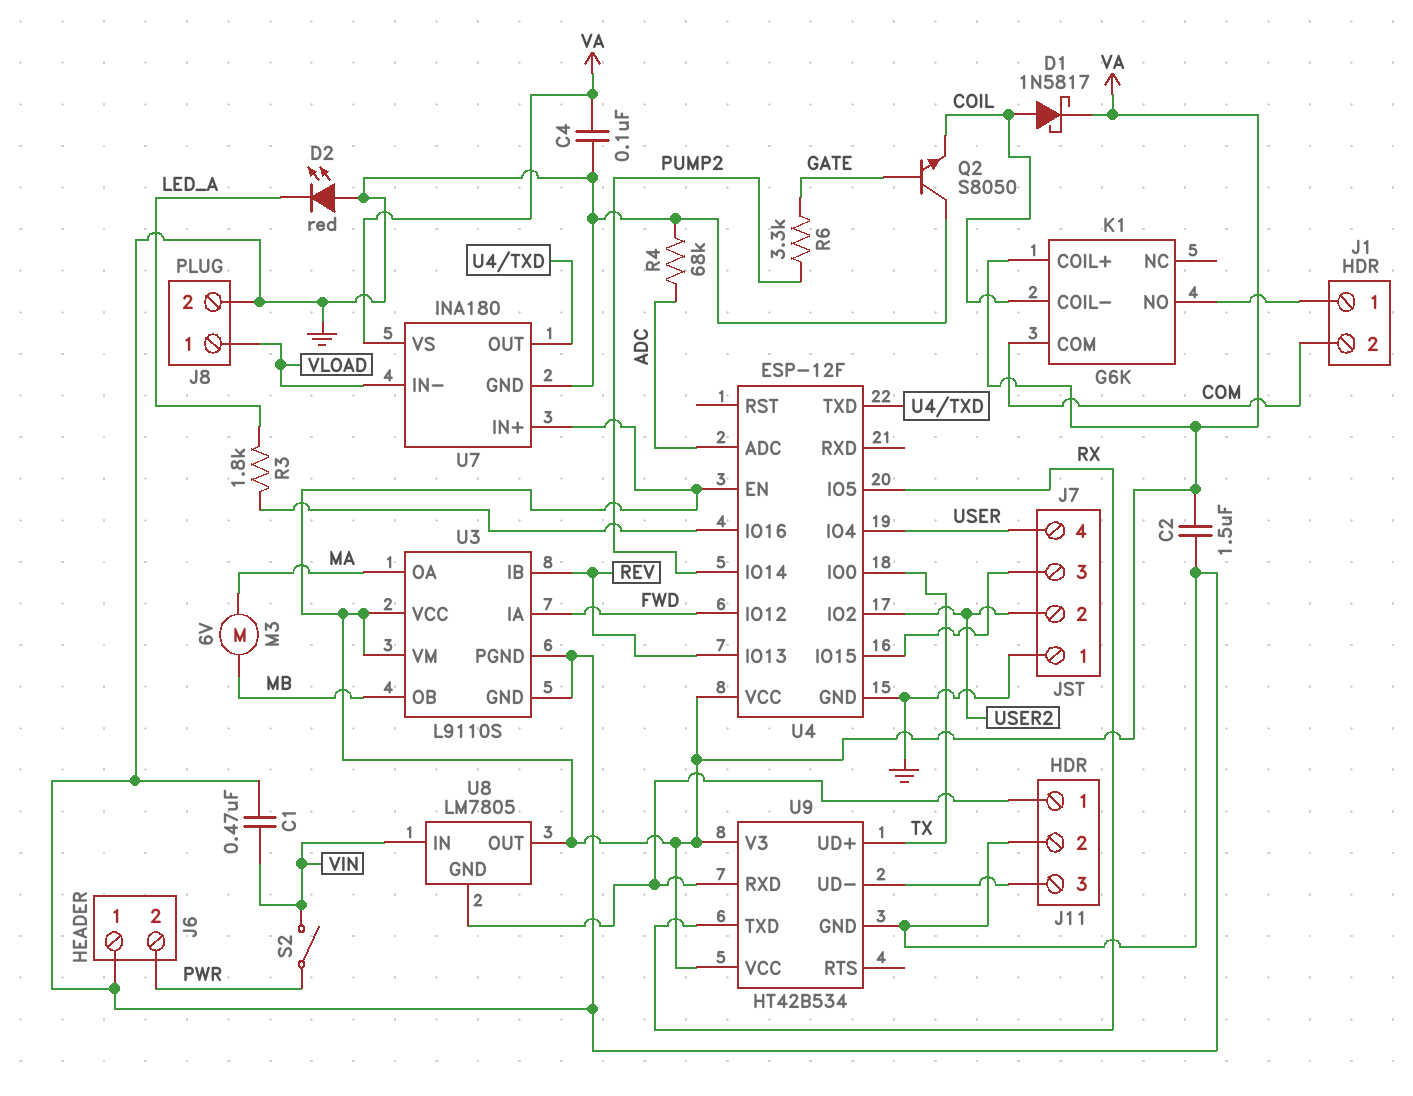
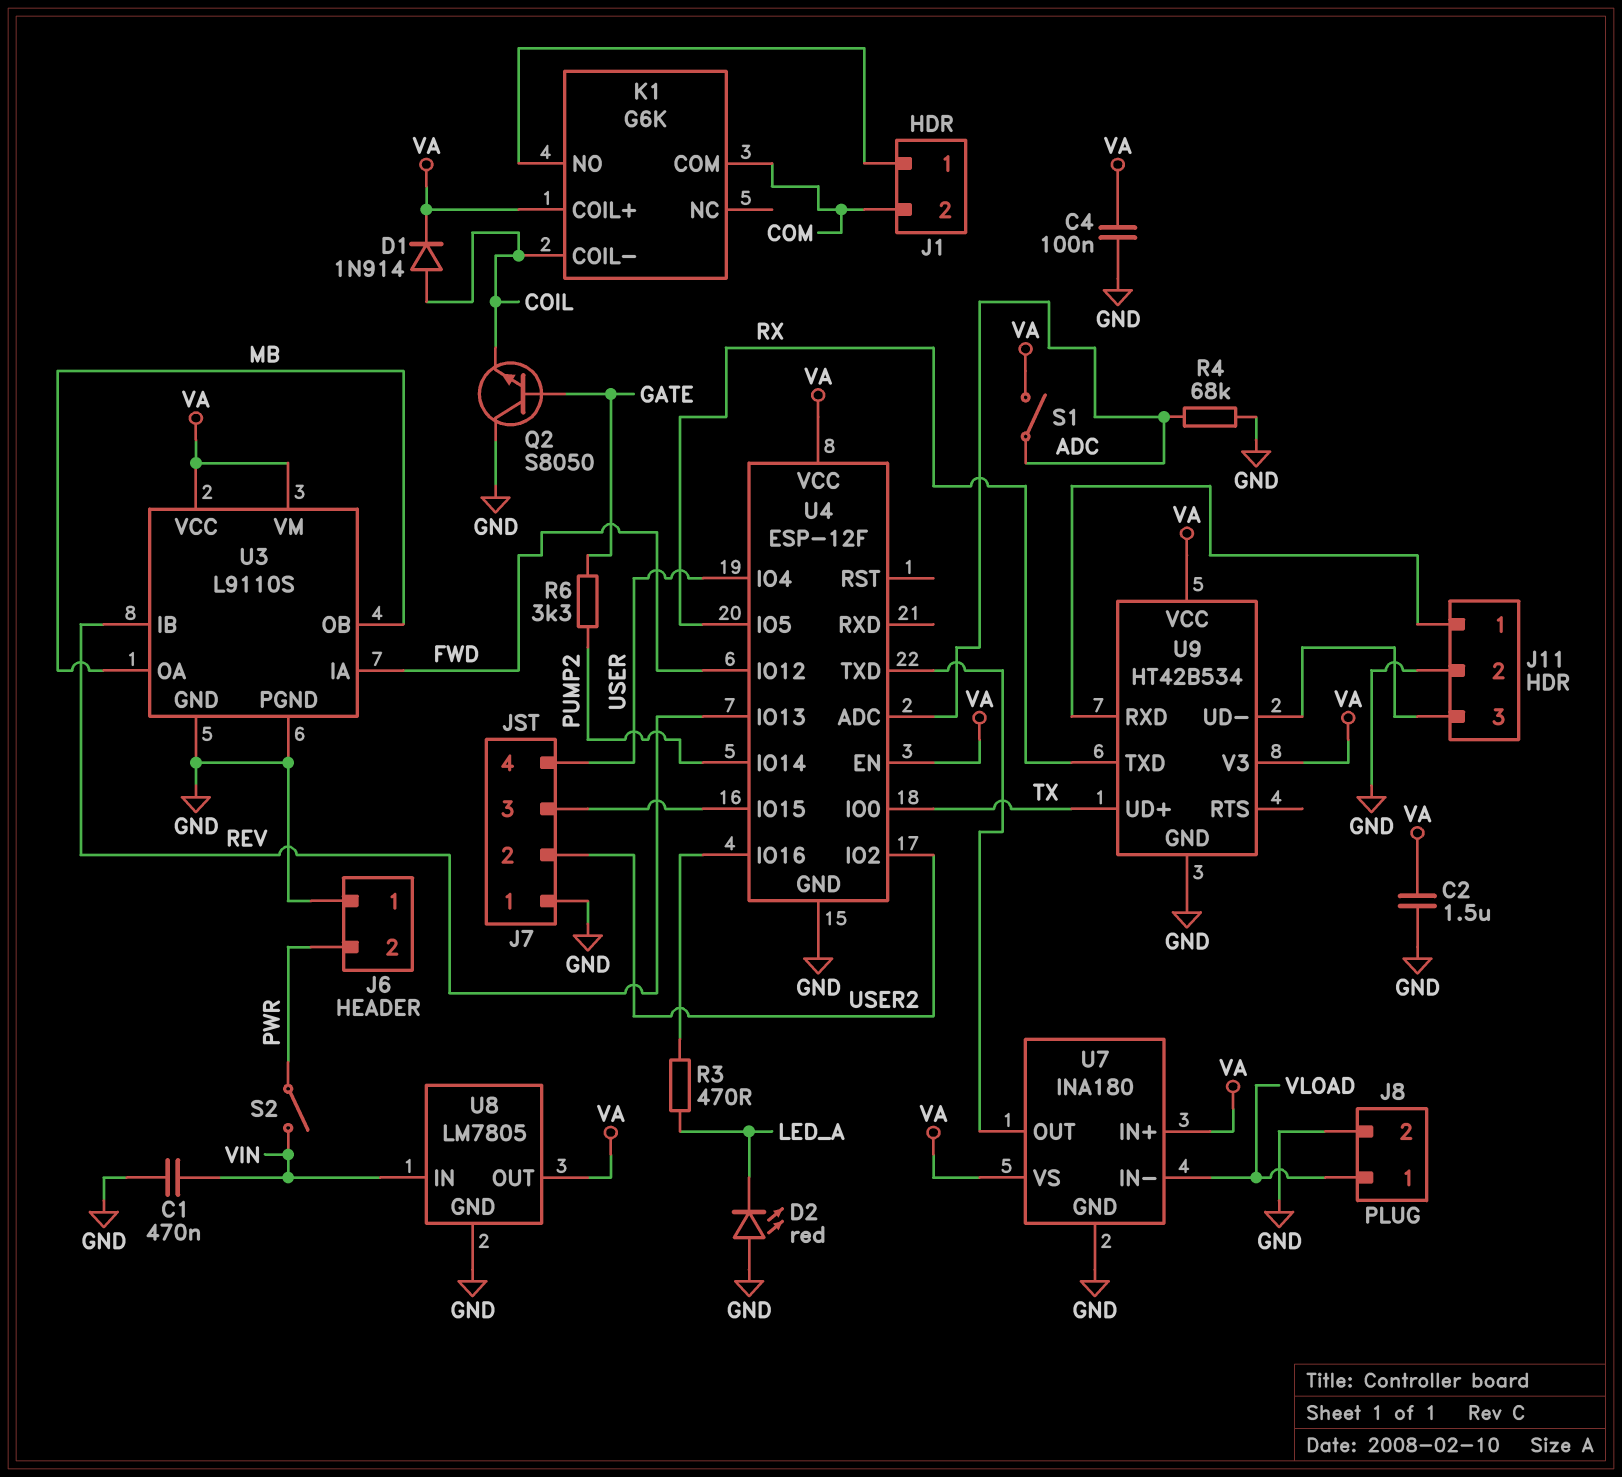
D1: schottky 1N5817 (A COIL, K VA) -> diode 1N914 (A COIL, K VA)
M3: motor 6V (MA, MB) -> none
R3: 1.8k (LED_A, U4/IO16) -> 470 (LED_A, U4/IO16)
S1: none -> switch (ADC, VA)
U3 pin OA: MA -> MB
U8 pin GND: J11/1 -> GND

